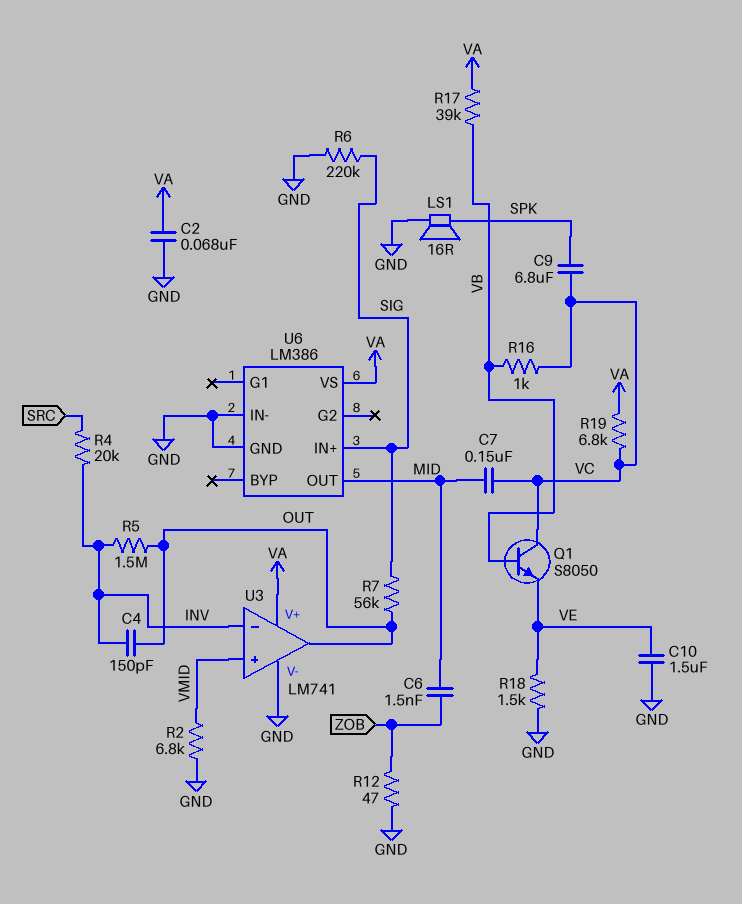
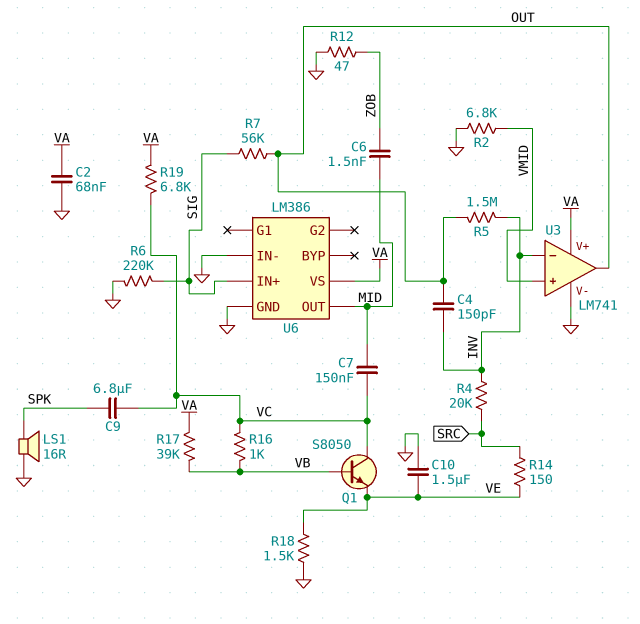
R14: none -> 150 (SRC, VE)

